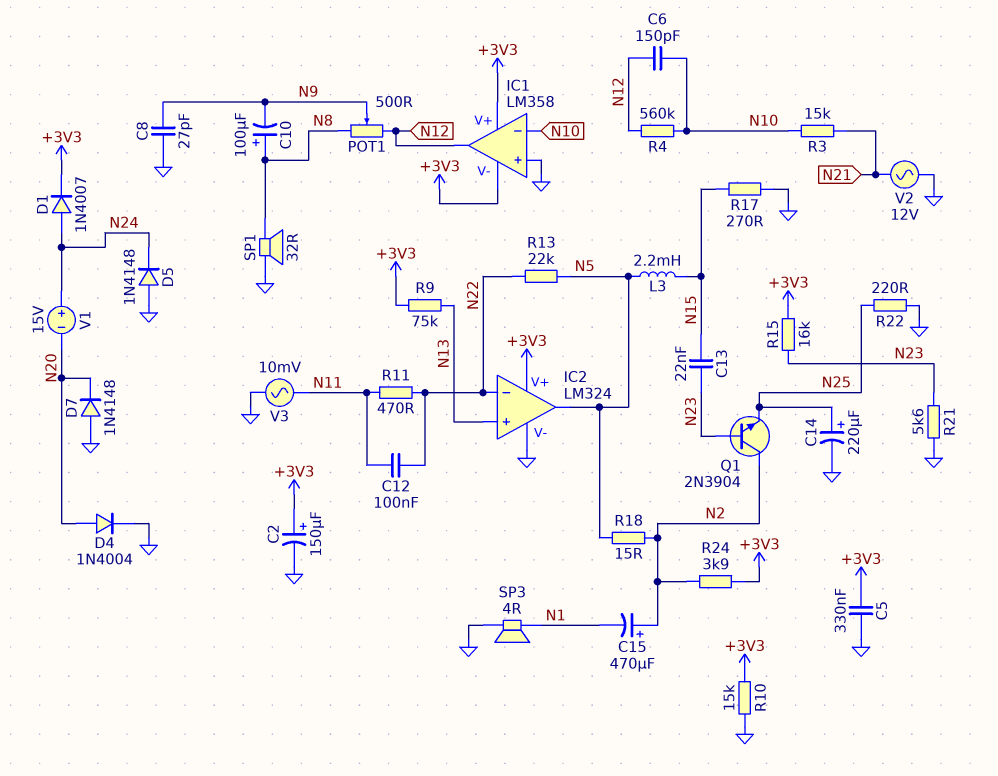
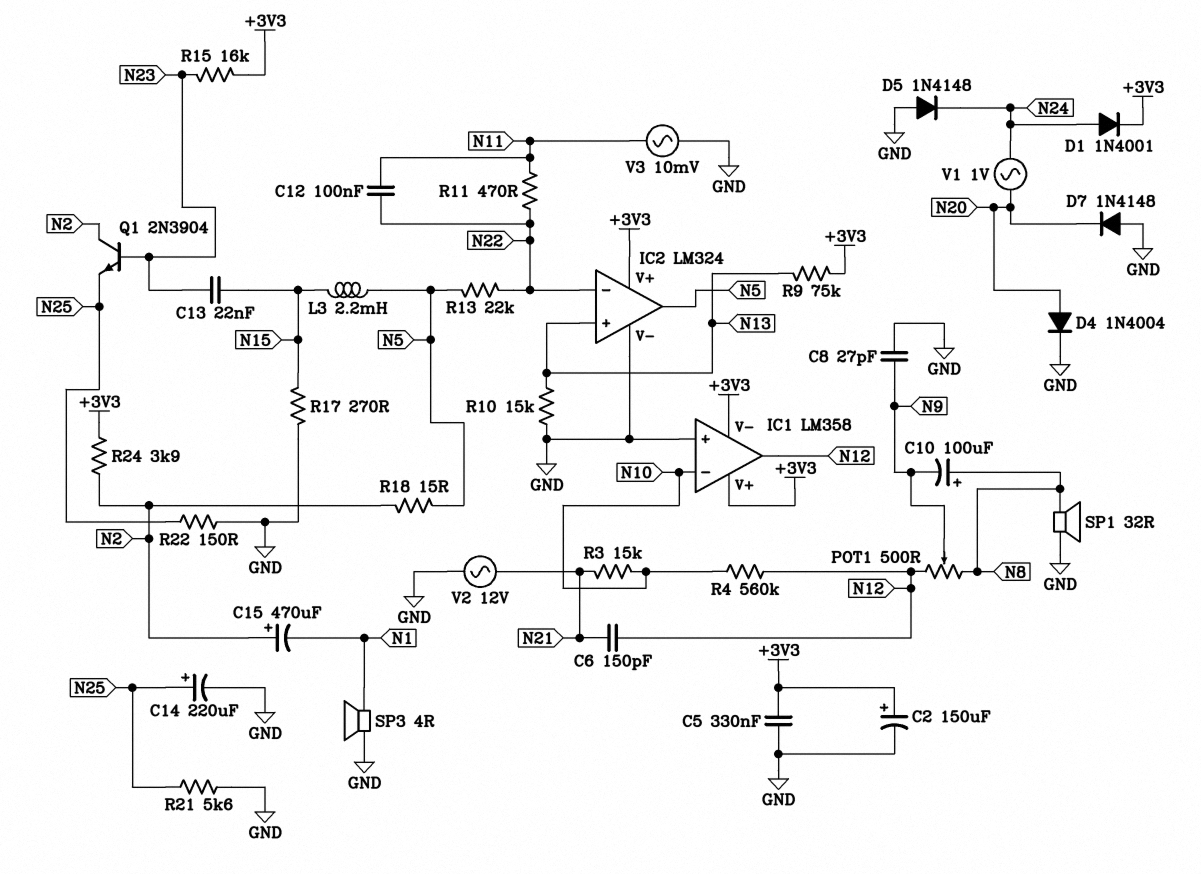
C6: 150pF (N10, N12) -> 150pF (N12, N21)
D1: diode 1N4007 (A N24, K +3V3) -> diode 1N4001 (A N24, K +3V3)
R10: 15k (+3V3, GND) -> 15k (GND, N13)
R21: 5.6k (GND, N23) -> 5.6k (GND, N25)
R22: 220 (GND, N25) -> 150 (GND, N25)
V1: 15V (plus N24, minus N20) -> AC 1V (N20, N24)

